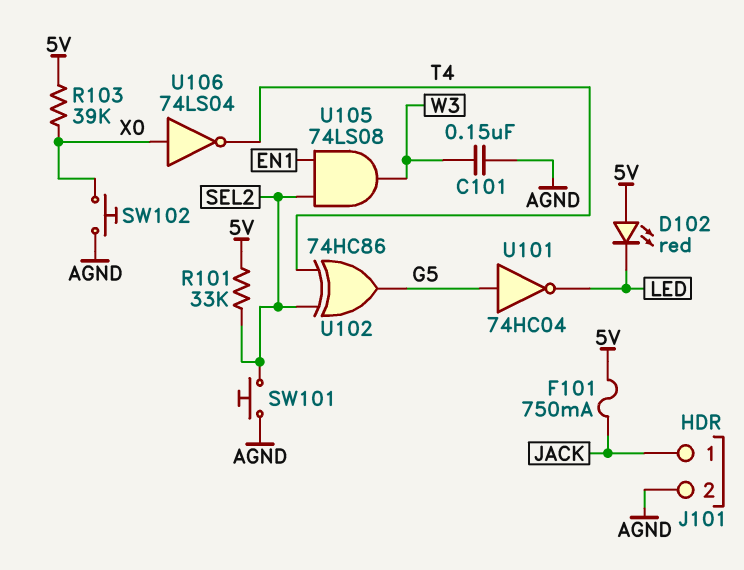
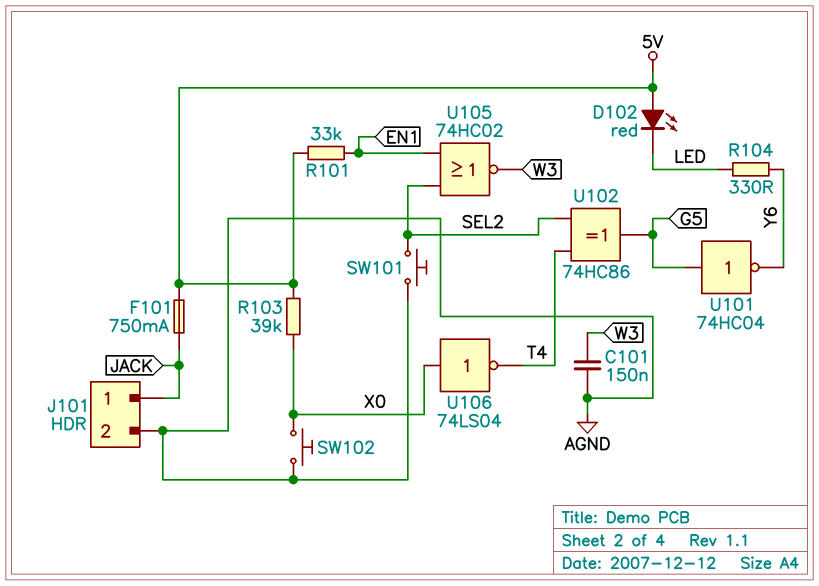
R101: 33k (5V, SEL2) -> 33k (5V, EN1)
R104: none -> 330 (LED, Y6)
U101: NOT 74HC04 (in G5, out LED) -> NOT 74HC04 (in G5, out Y6)
U105: AND 74LS08 (in EN1, in SEL2, out W3) -> NOR 74HC02 (in EN1, in SEL2, out W3)

